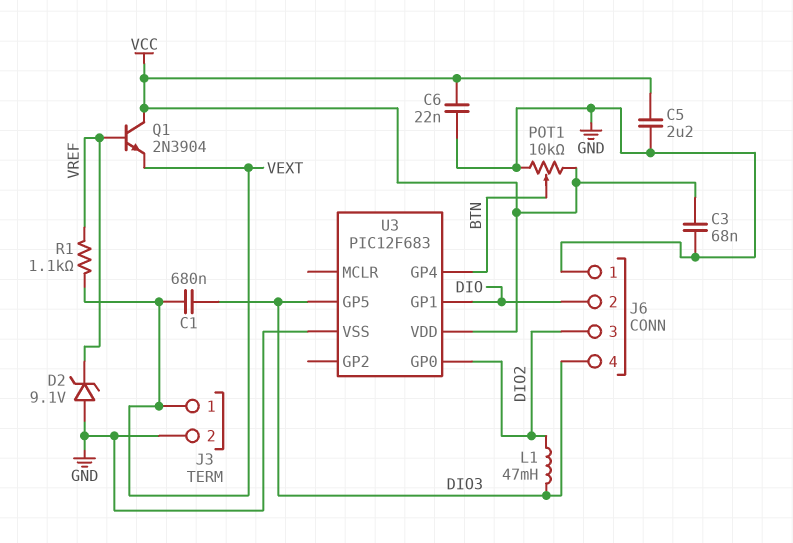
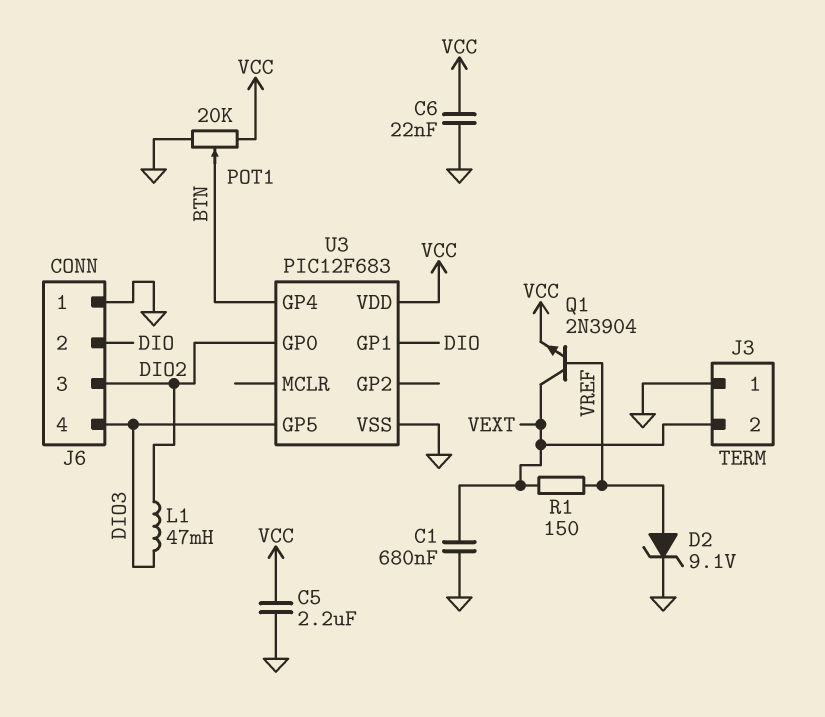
C1: 680nF (DIO3, VEXT) -> 680nF (GND, VEXT)
C3: 68nF (GND, VCC) -> none
D2: zener 9.1V (A GND, K VREF) -> zener 9.1V (A VREF, K GND)
J3 pin 1: VEXT -> GND
J3 pin 2: GND -> VEXT
POT1: 10k (GND, VCC, wiper BTN) -> 20k (GND, VCC, wiper BTN)
Q1: NPN 2N3904 (B VREF, C VCC, E VEXT) -> NPN 2N3904 (B VREF, C VEXT, E VCC)
R1: 1.1k (VEXT, VREF) -> 150 (VEXT, VREF)

